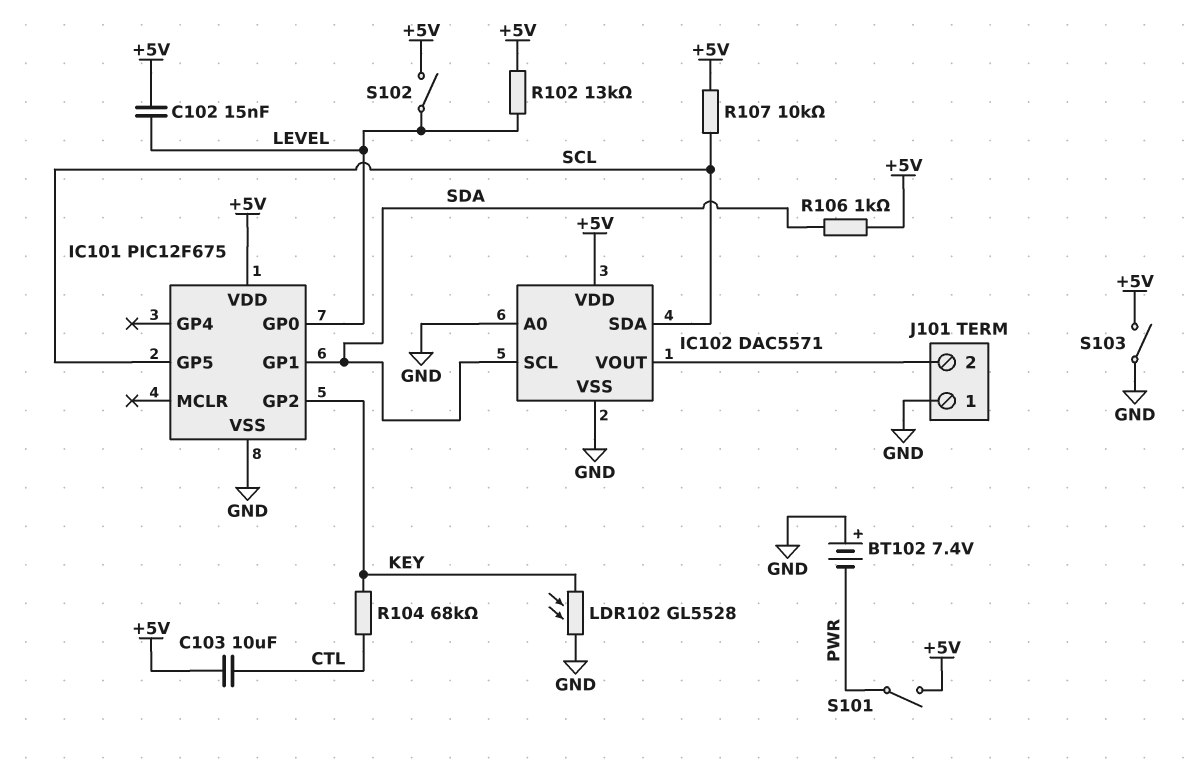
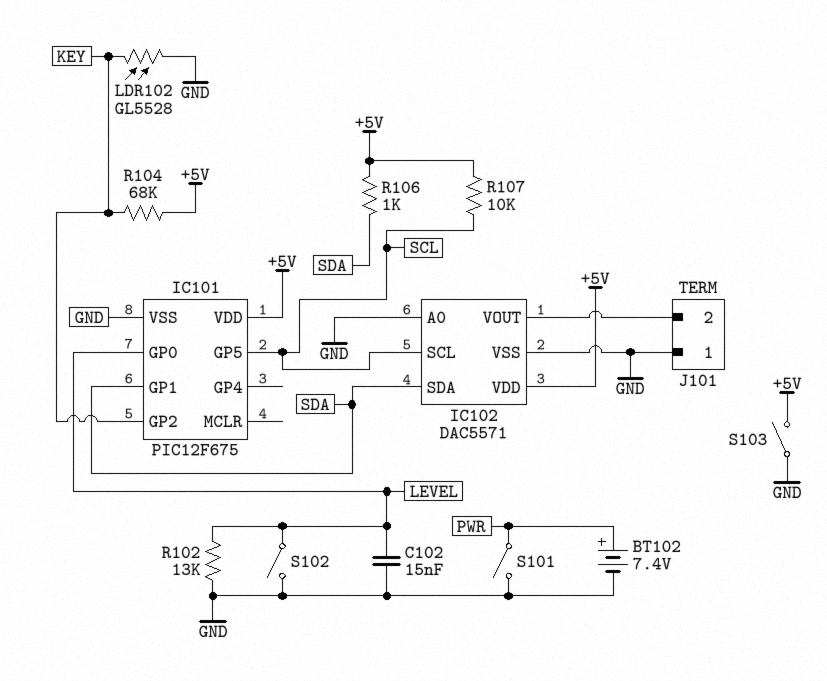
BT102: 7.4V (plus GND, minus PWR) -> 7.4V (plus PWR, minus GND)
C102: 15nF (+5V, LEVEL) -> 15nF (GND, LEVEL)
C103: 10uF (+5V, CTL) -> none
IC102 pin SCL: SDA -> SCL
IC102 pin SDA: SCL -> SDA
R102: 13k (+5V, LEVEL) -> 13k (GND, LEVEL)
R104: 68k (CTL, KEY) -> 68k (+5V, KEY)
S101: switch (+5V, PWR) -> switch (GND, PWR)
S102: switch (+5V, LEVEL) -> switch (GND, LEVEL)

